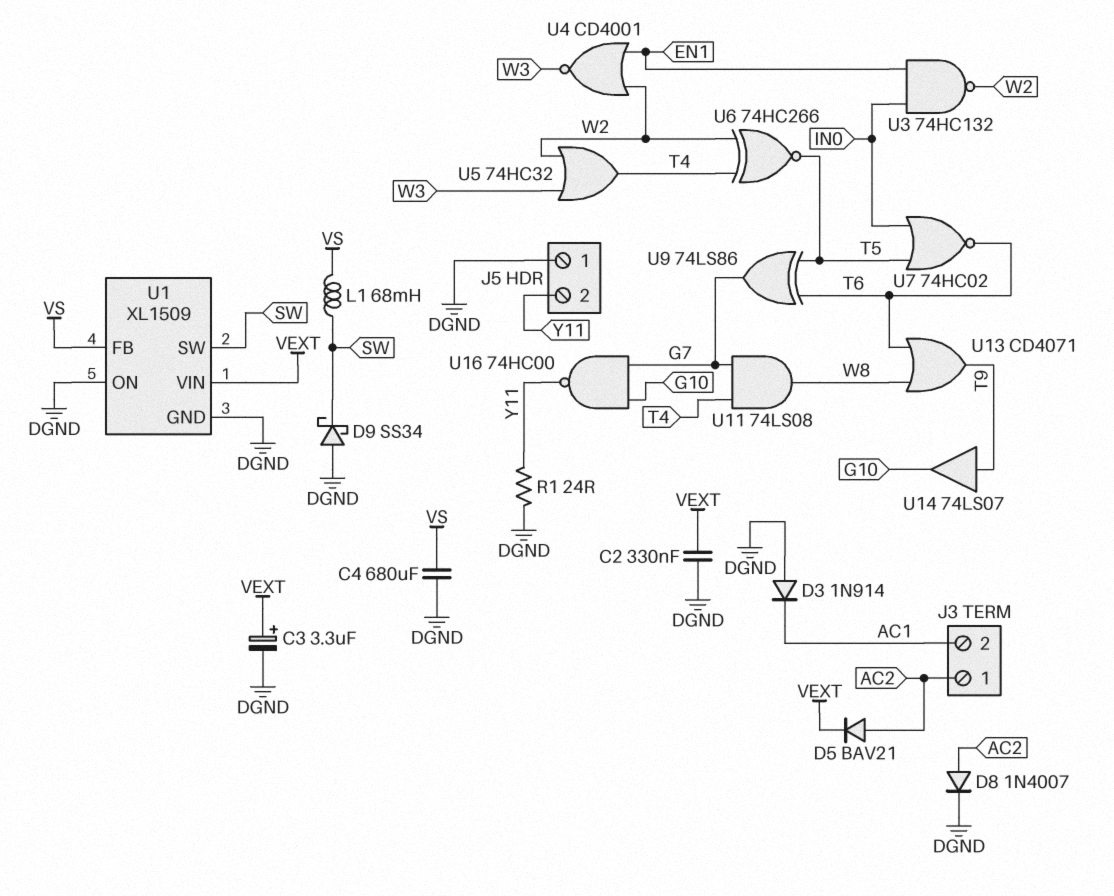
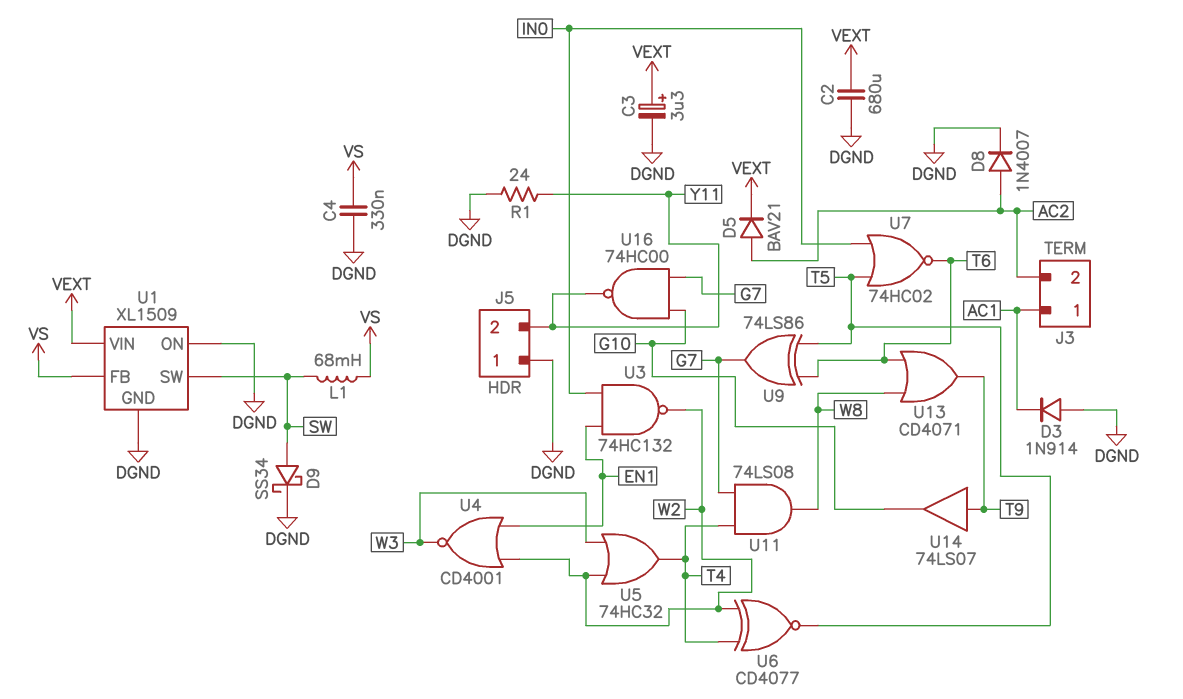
C2: 330nF (DGND, VEXT) -> 680uF (DGND, VEXT)
C4: 680uF (DGND, VS) -> 330nF (DGND, VS)
D9: schottky SS34 (A DGND, K SW) -> schottky SS34 (A SW, K DGND)
J3 pin 1: AC2 -> AC1
J3 pin 2: AC1 -> AC2
U6: XNOR 74HC266 (in T4, in W2, out T5) -> XNOR CD4077 (in T4, in W2, out T5)

